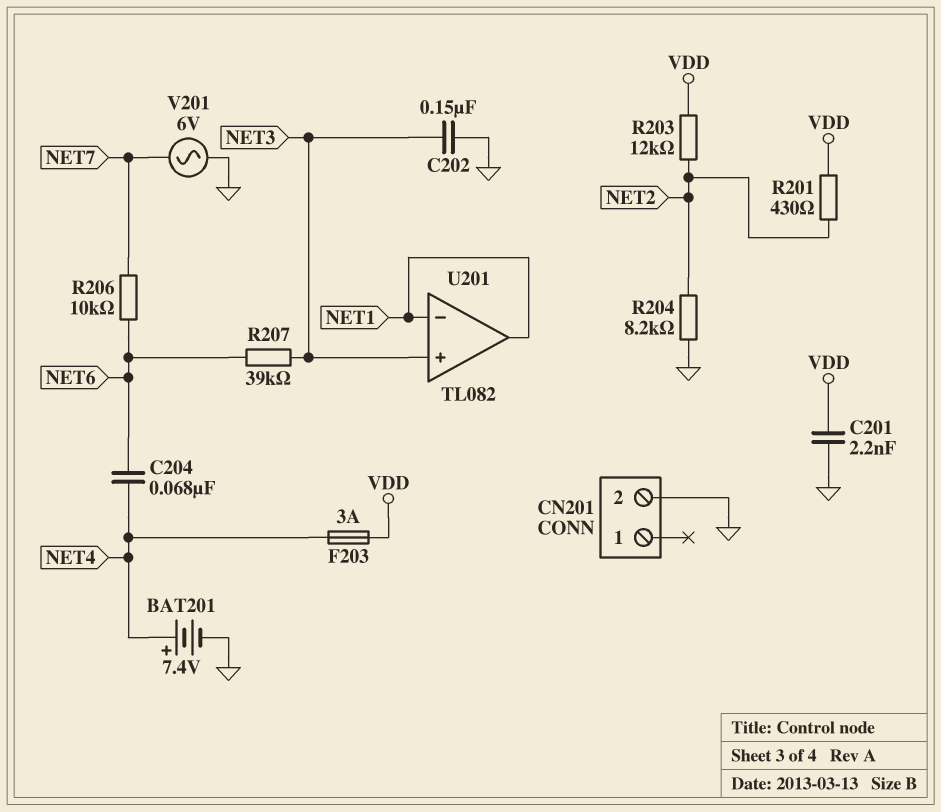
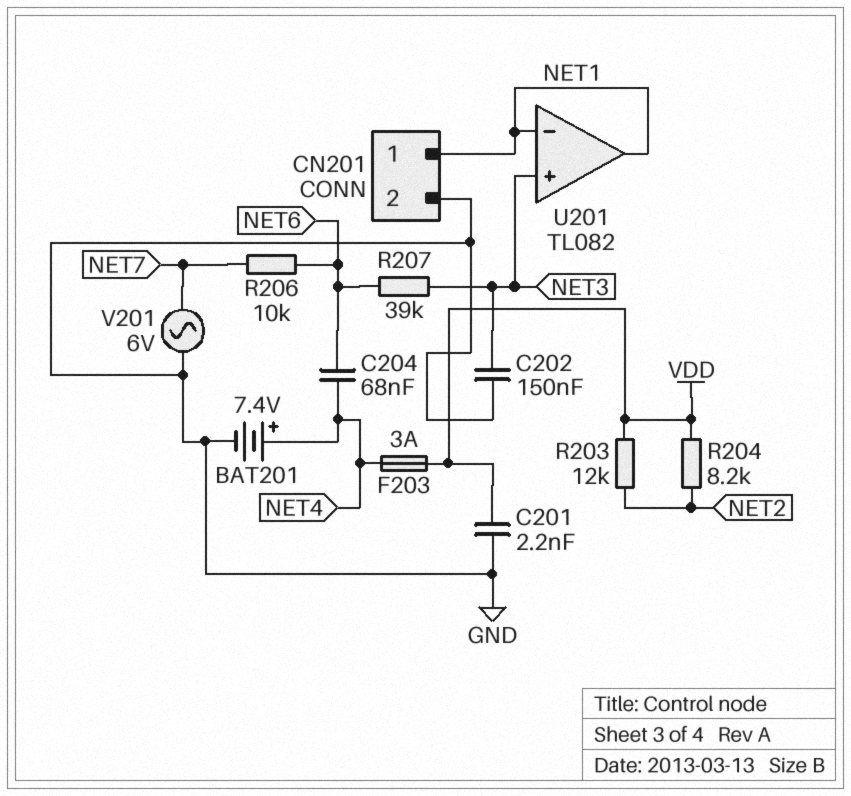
CN201 pin 1: none -> NET1
R201: 430 (NET2, VDD) -> none
R204: 8.2k (GND, NET2) -> 8.2k (NET2, VDD)

